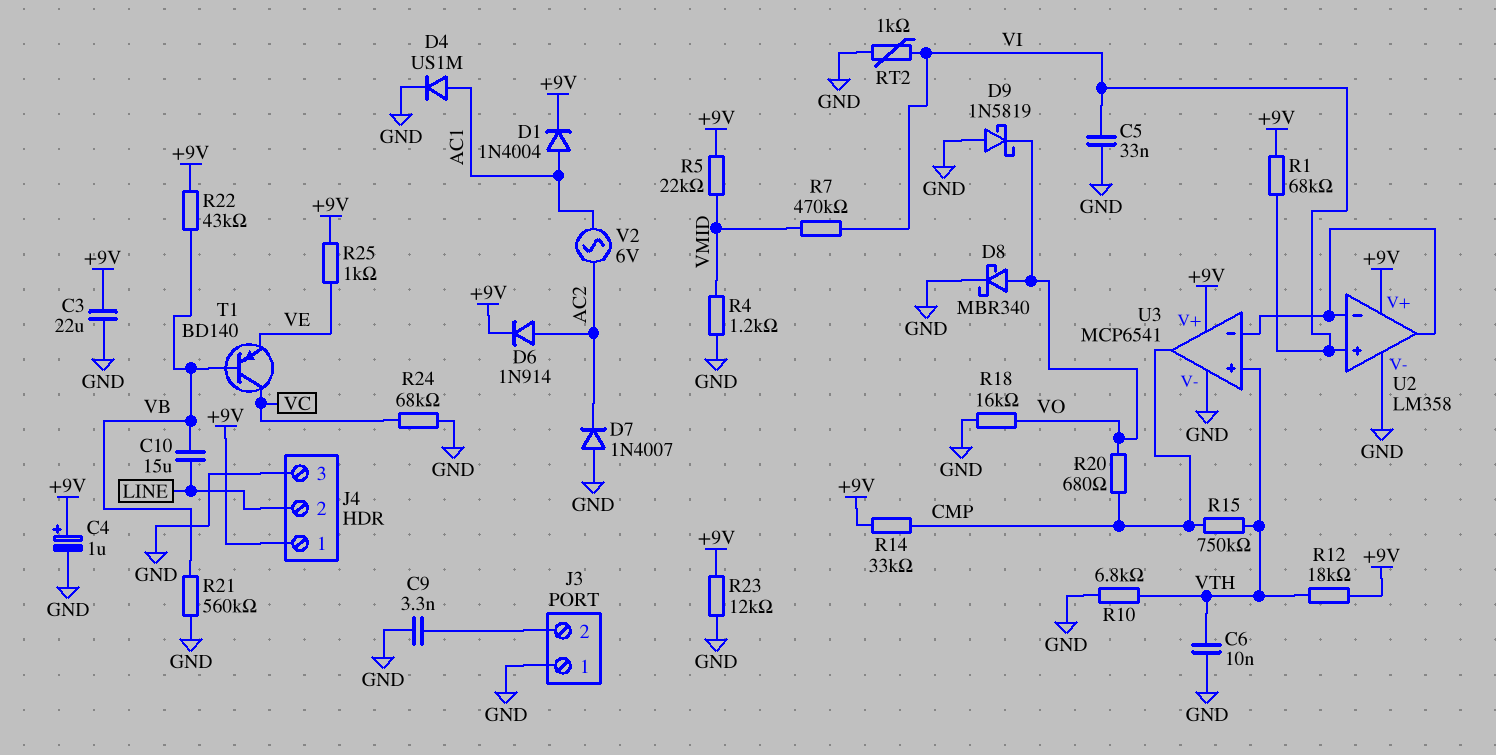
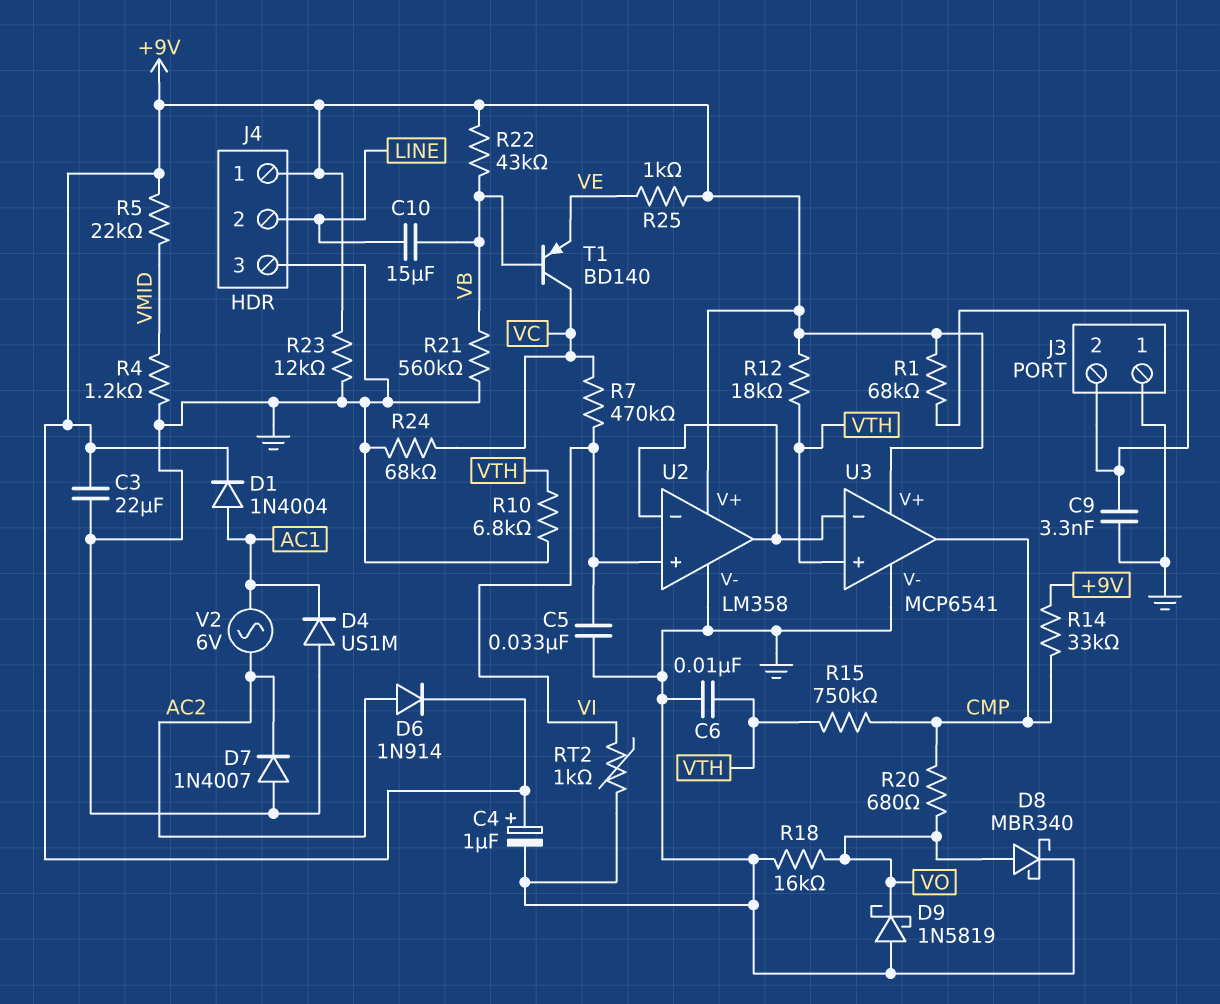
D4: diode US1M (A AC1, K GND) -> diode US1M (A GND, K AC1)
R1: 68k (+9V, VI) -> 68k (+9V, J3/2)
R7: 470k (VI, VMID) -> 470k (VC, VI)

